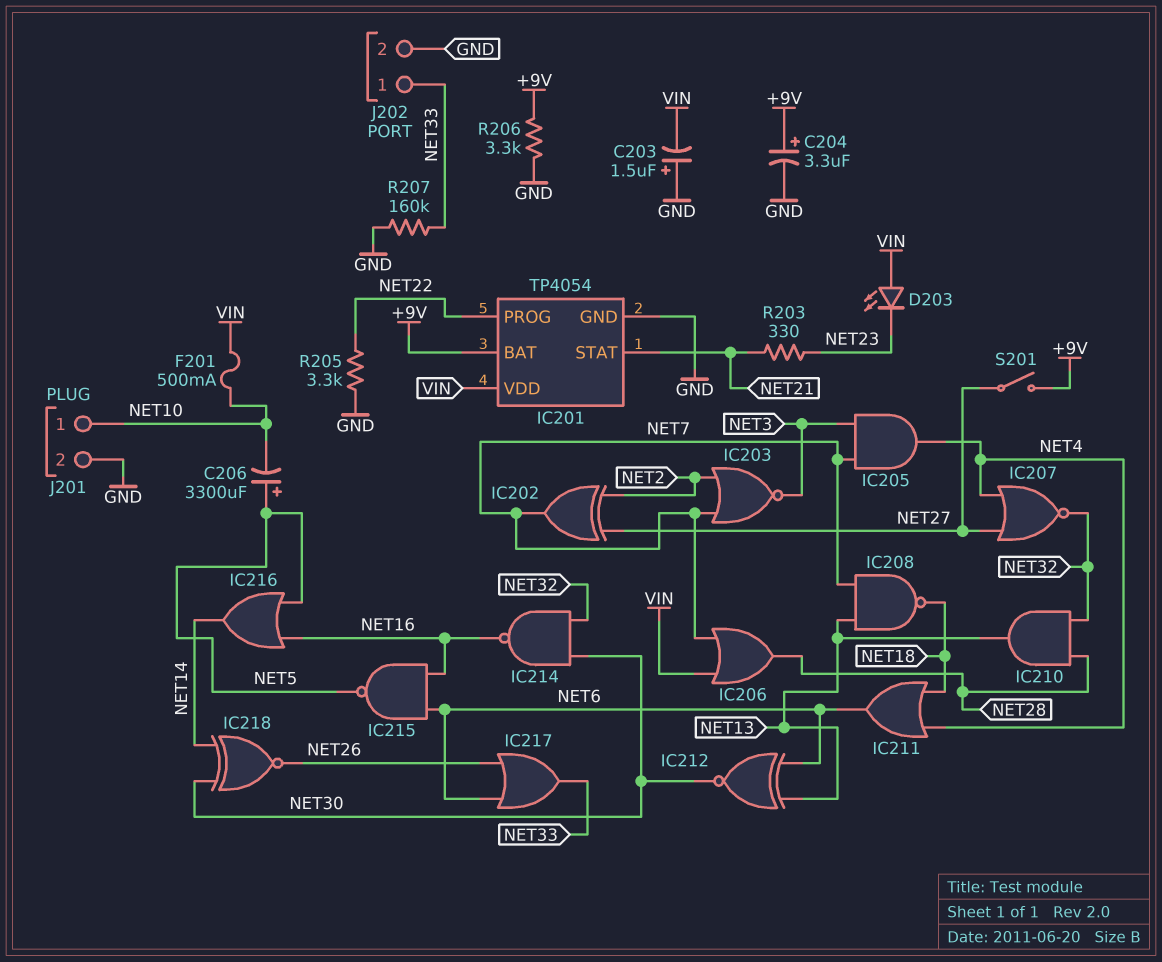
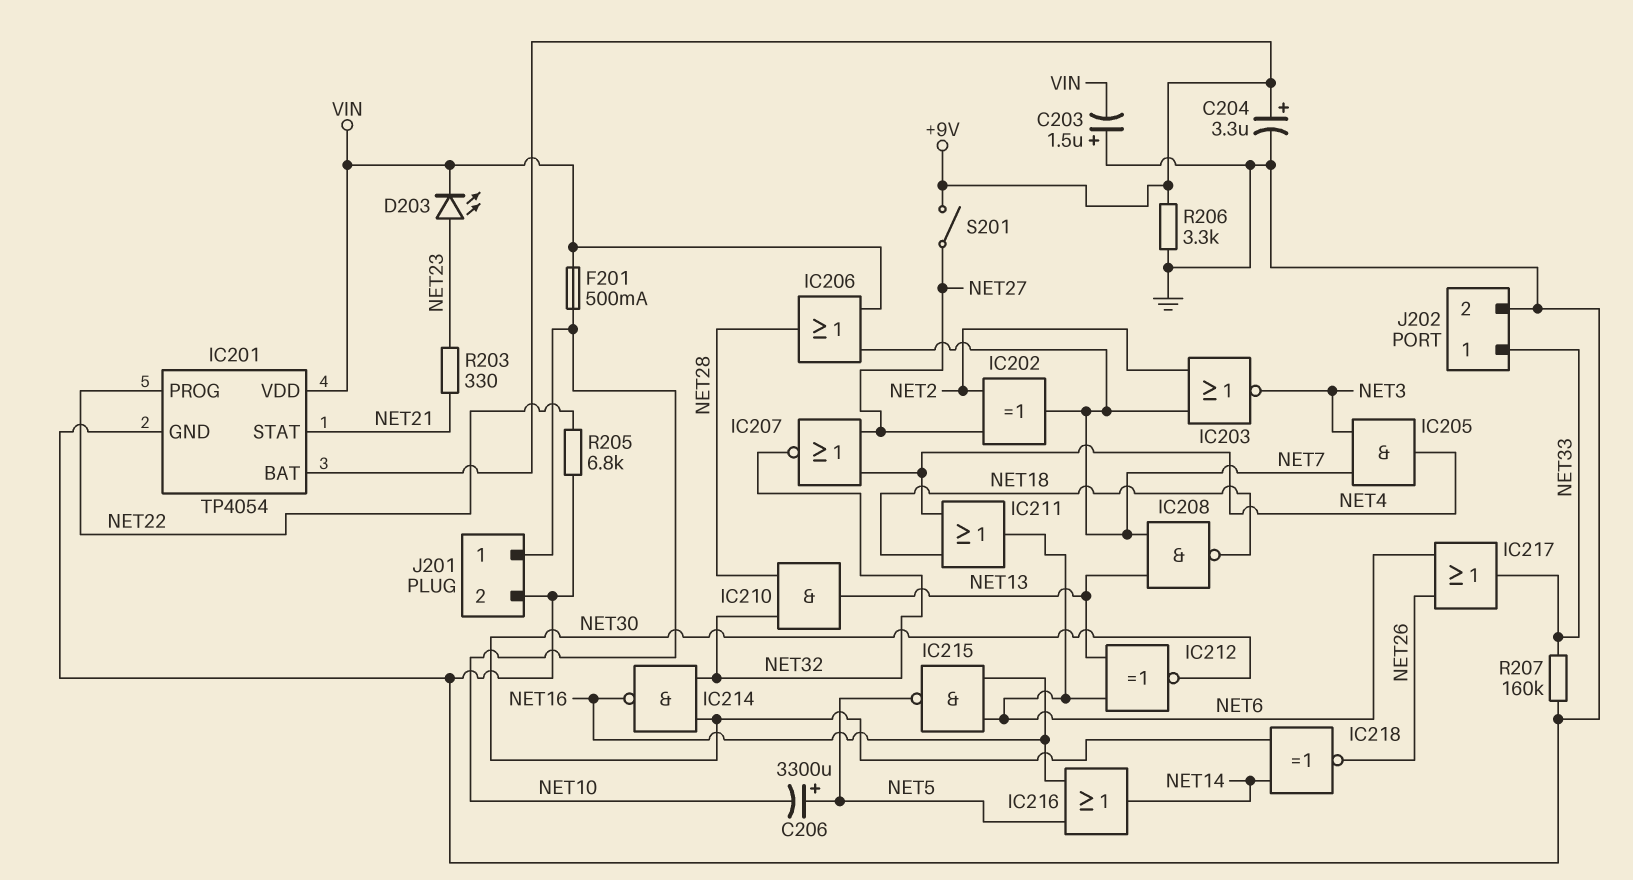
D203: LED (A VIN, K NET23) -> LED (A NET23, K VIN)
R205: 3.3k (GND, NET22) -> 6.8k (GND, NET22)

